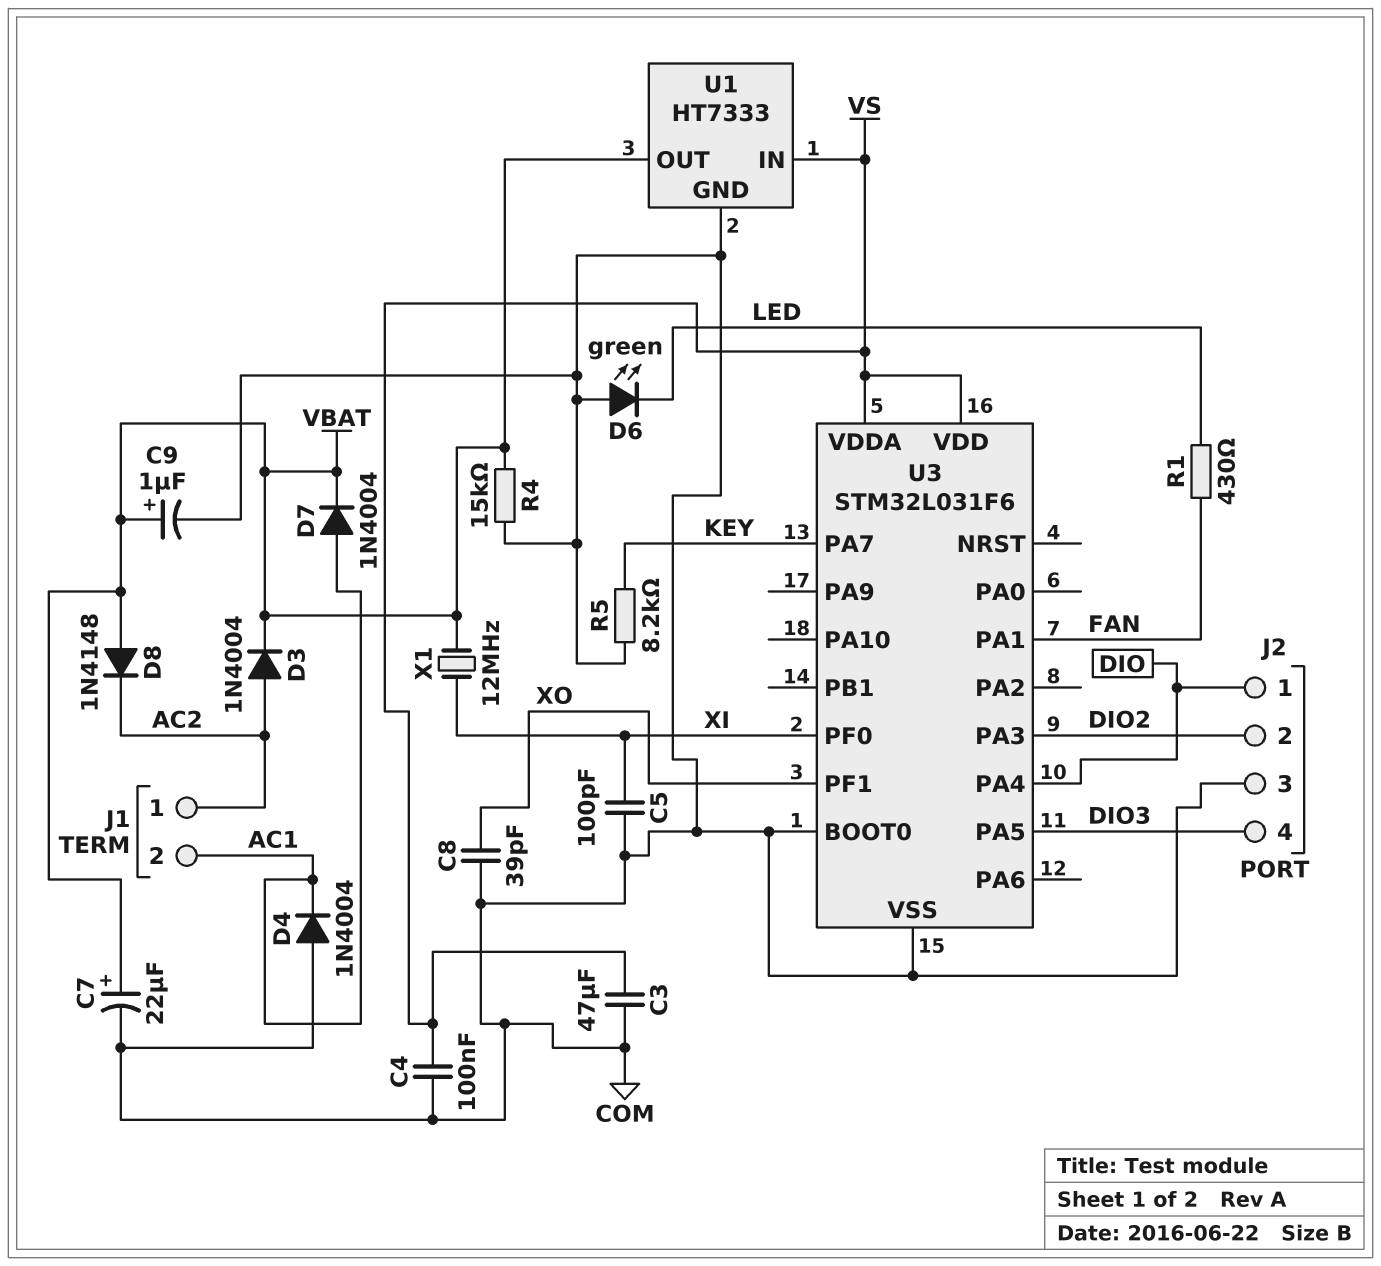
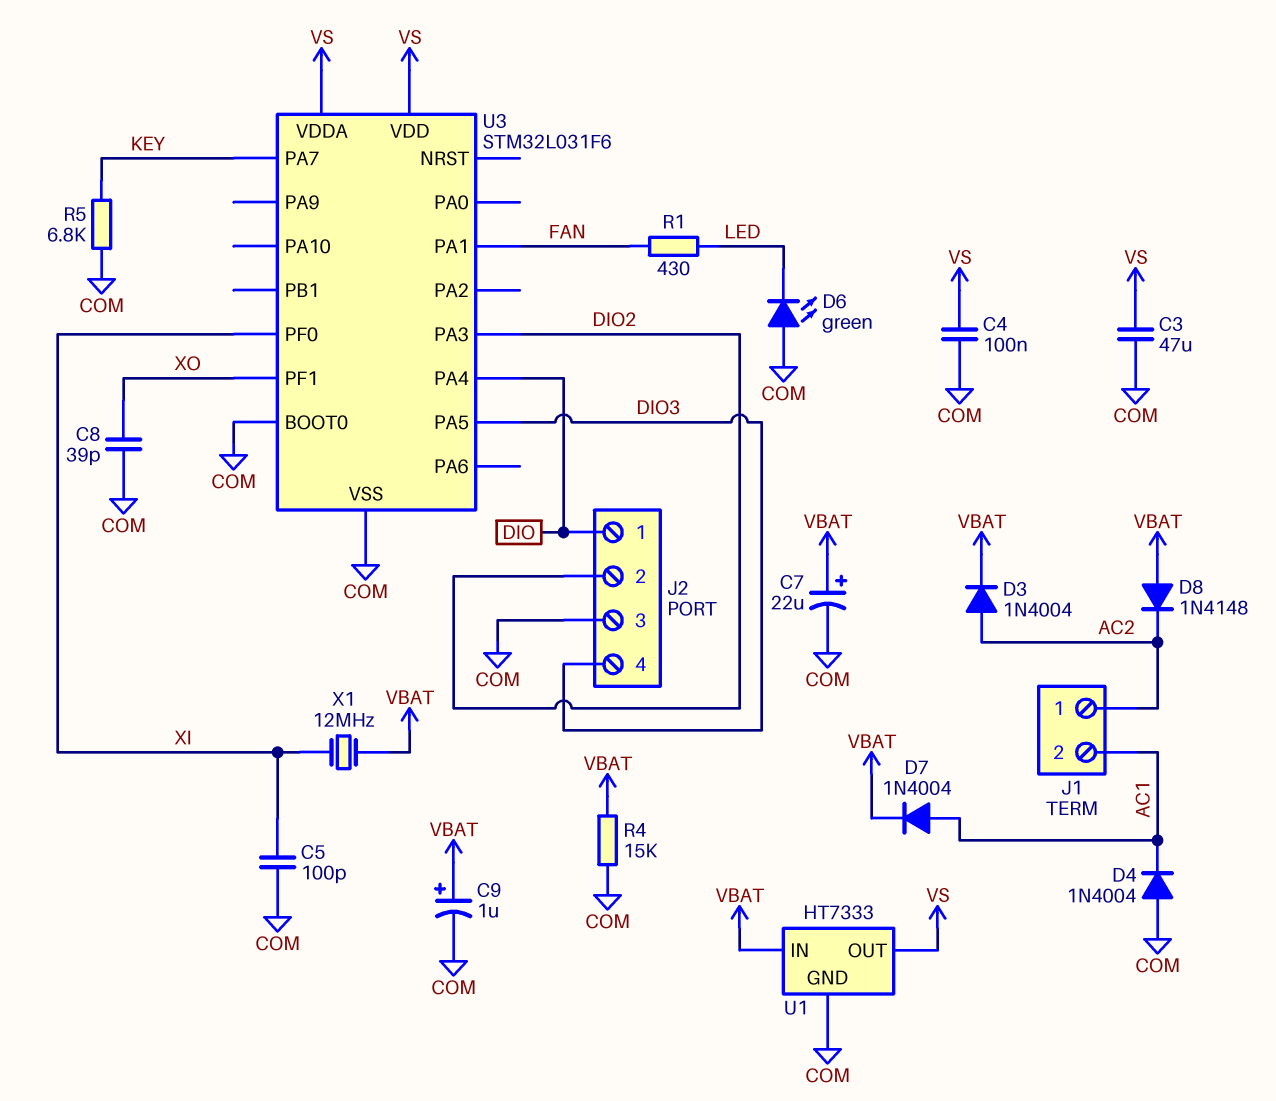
R5: 8.2k (COM, KEY) -> 6.8k (COM, KEY)
U1 pin IN: VS -> VBAT
U1 pin OUT: VBAT -> VS

